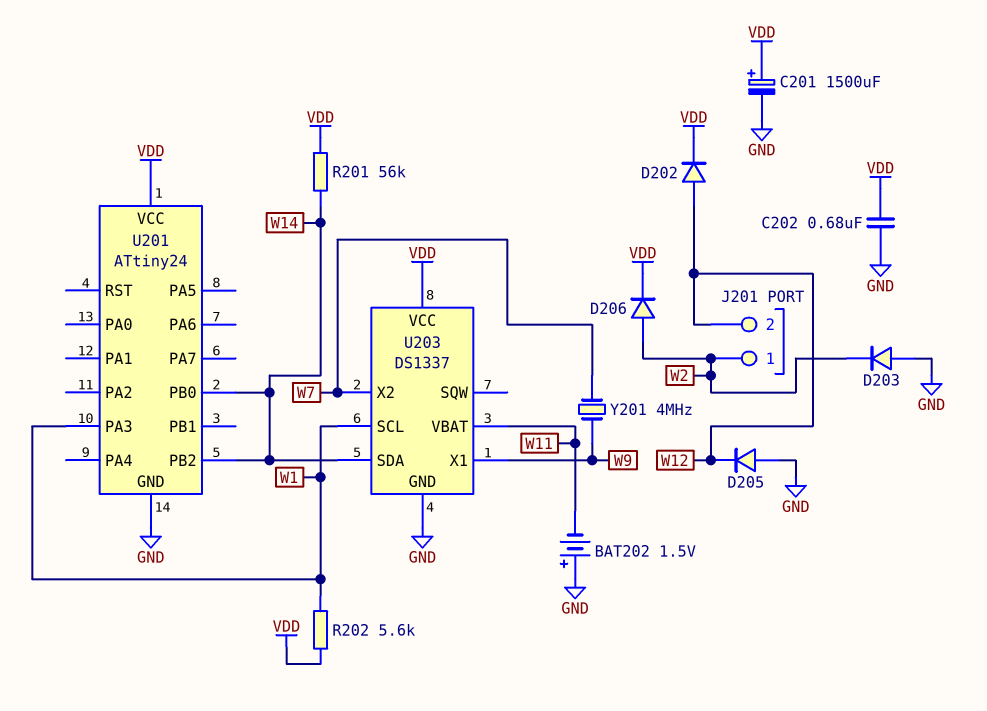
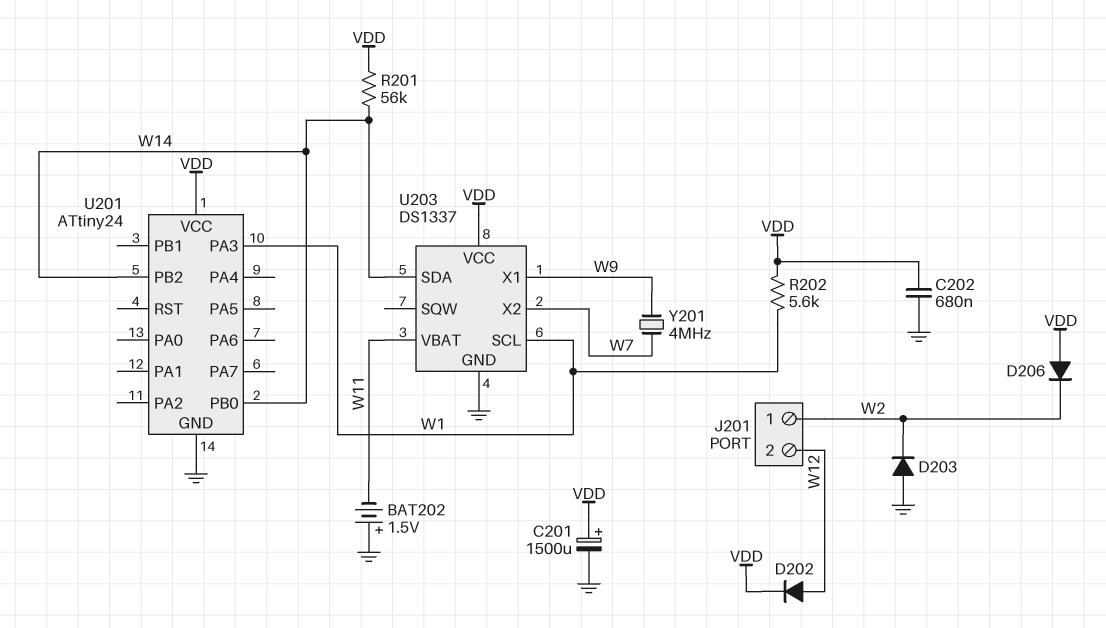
D205: diode (A GND, K W12) -> none
D206: diode (A W2, K VDD) -> diode (A VDD, K W2)

